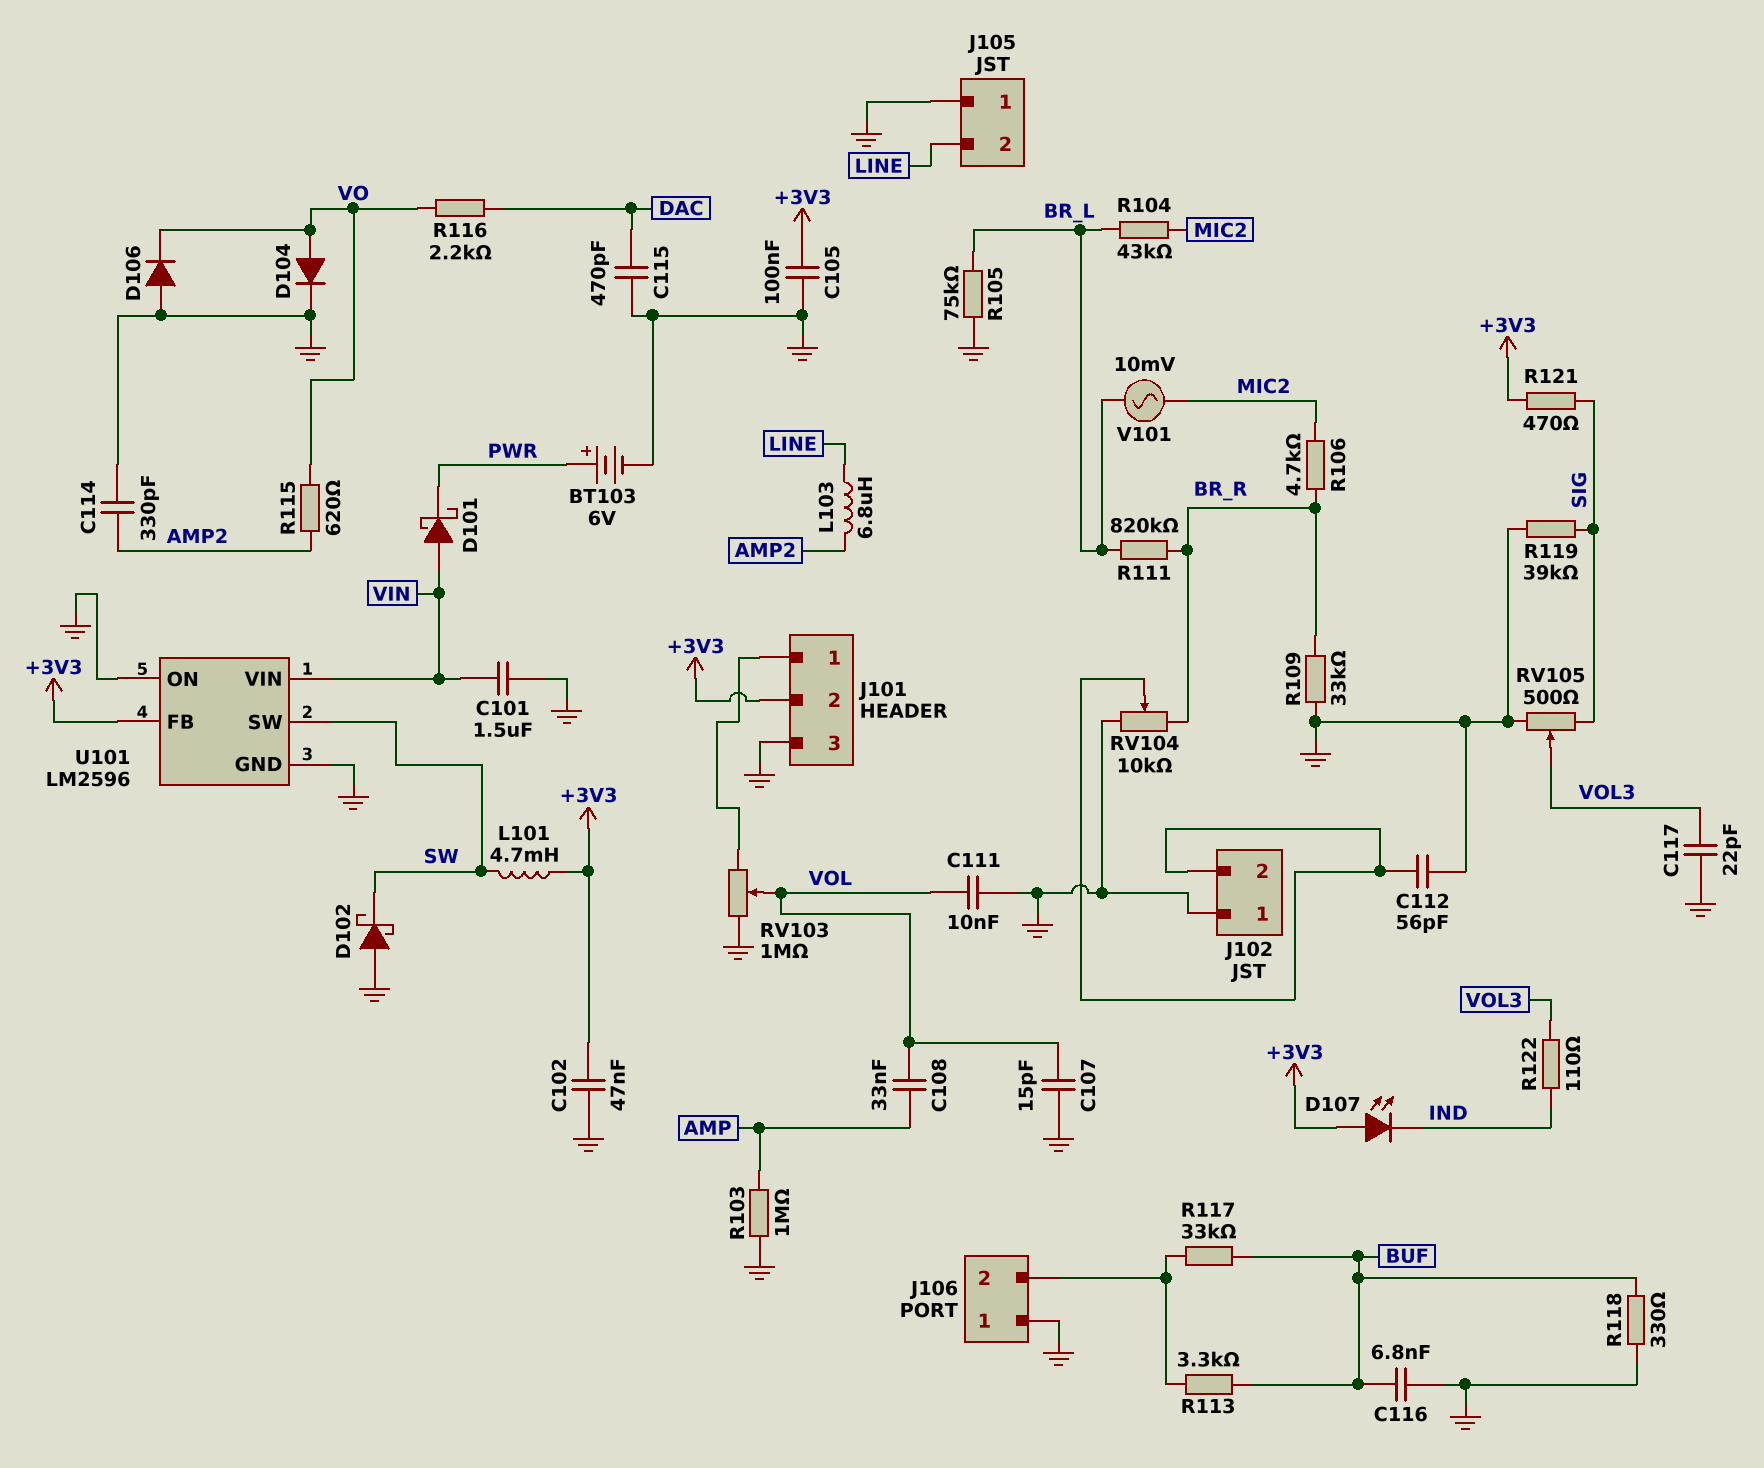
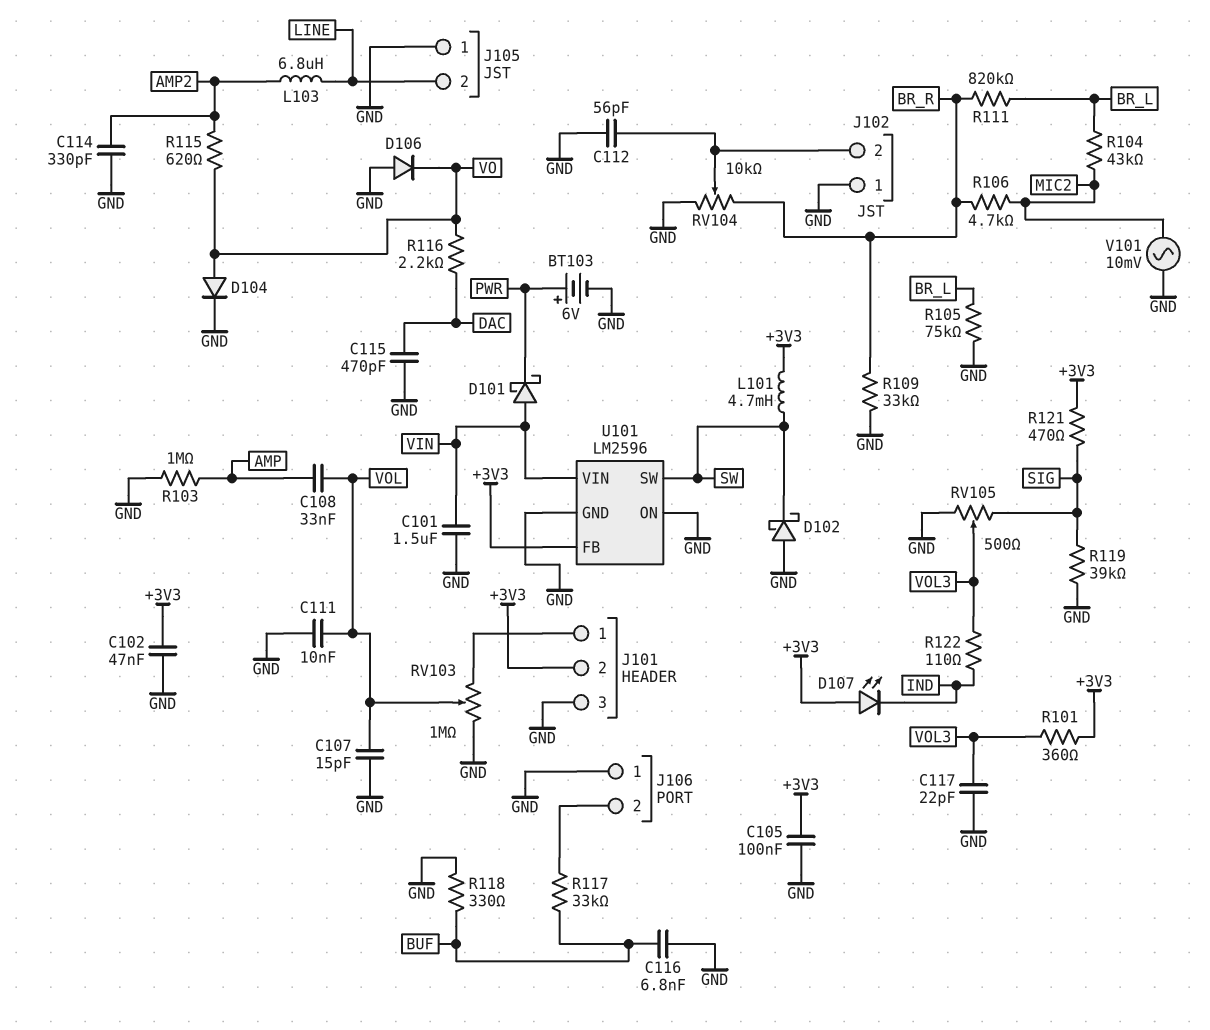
R101: none -> 360 (+3V3, VOL3)
R113: 3.3k (BUF, J106/2) -> none
V101: AC 10mV (BR_L, MIC2) -> AC 10mV (GND, MIC2)

